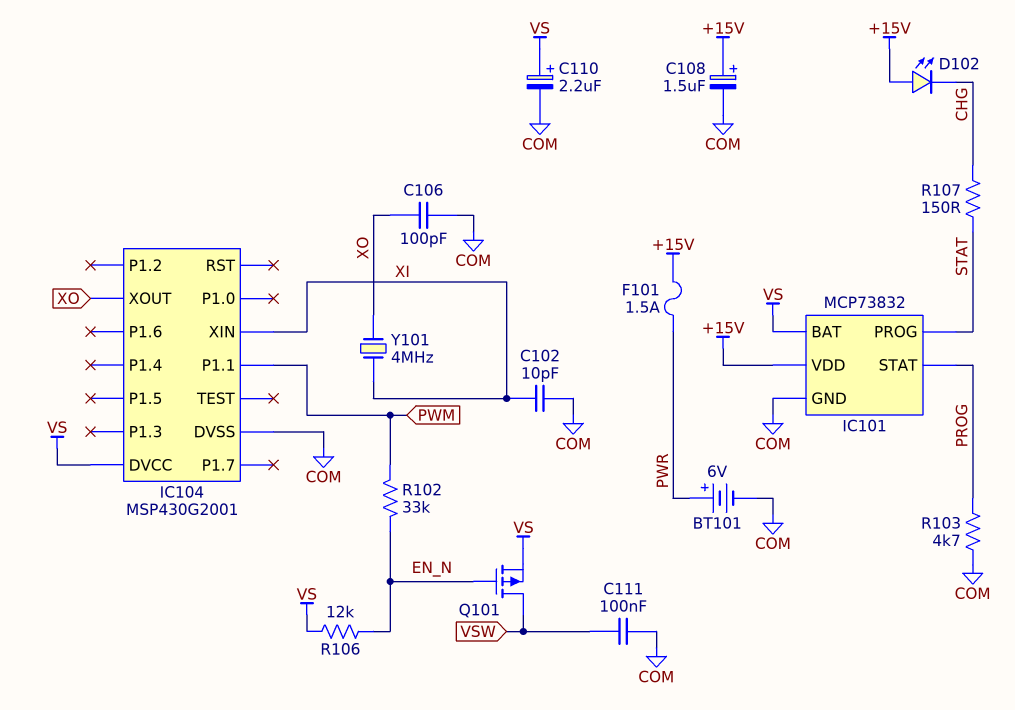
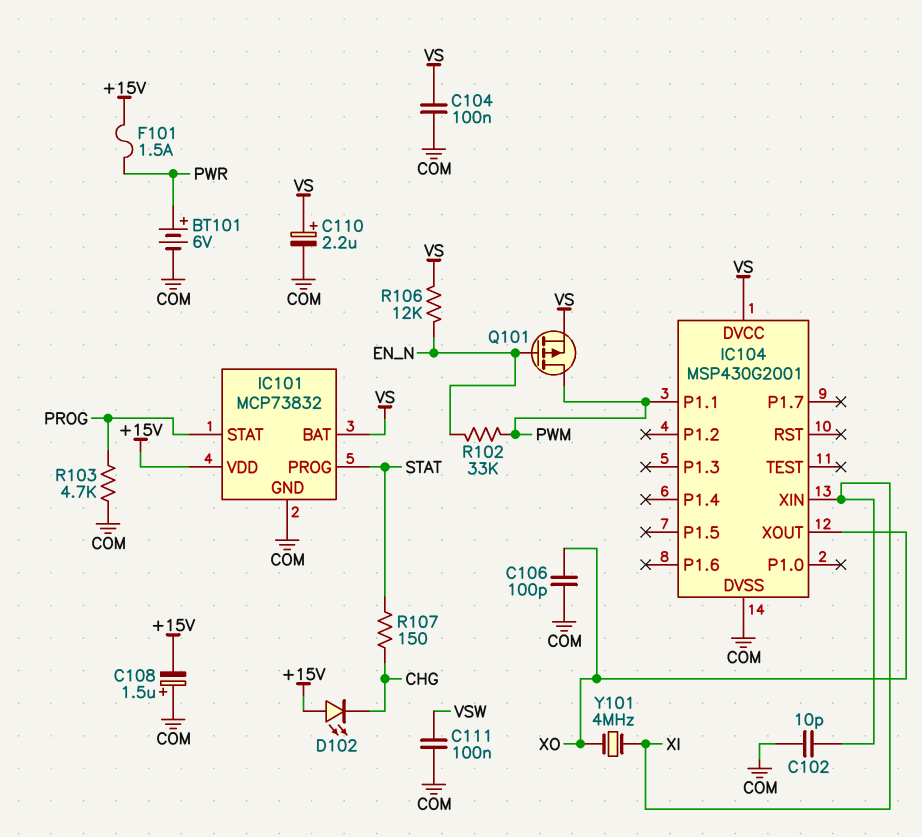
C104: none -> 100nF (COM, VS)
C108: 1.5uF (plus +15V, minus COM) -> 1.5uF (plus COM, minus +15V)
Q101: PMOS (G EN_N, D VSW, S VS) -> PMOS (G EN_N, D PWM, S VS)

